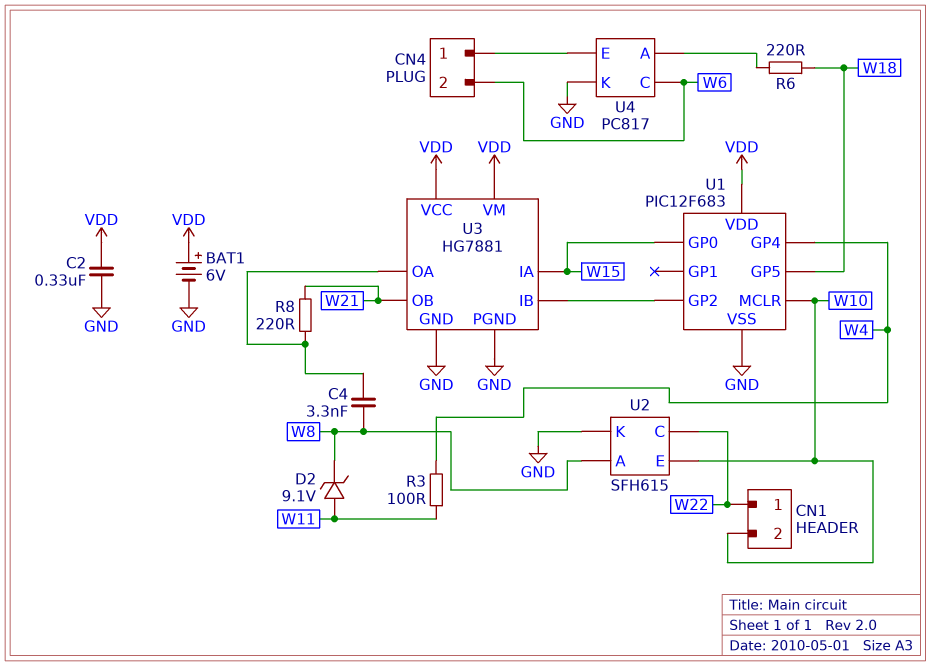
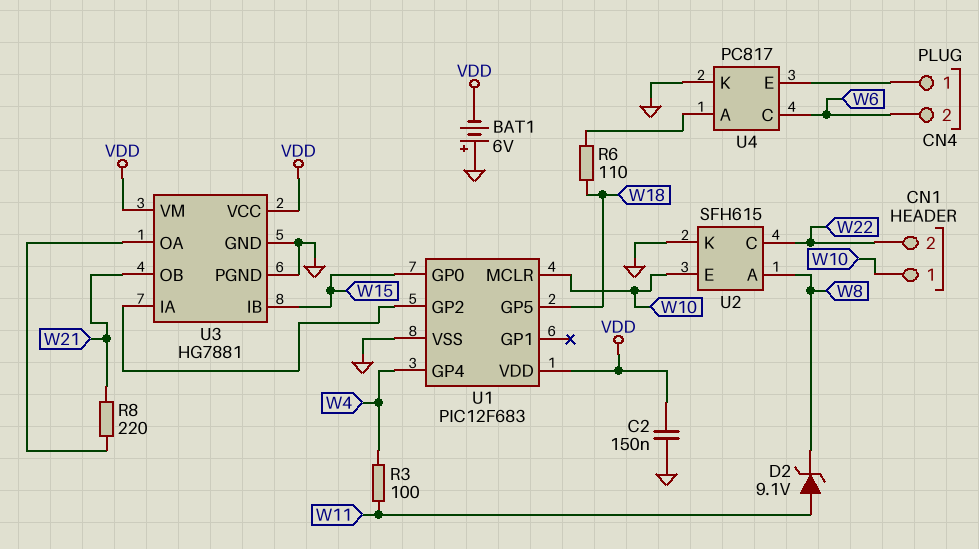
BAT1: 6V (plus VDD, minus GND) -> 6V (plus GND, minus VDD)
C2: 330nF (GND, VDD) -> 150nF (GND, VDD)
C4: 3.3nF (U3/OA, W8) -> none
CN1 pin 1: W22 -> W10
CN1 pin 2: W10 -> W22
R6: 220 (U4/A, W18) -> 110 (U4/A, W18)
U3 pin IA: W15 -> U1/GP2
U3 pin IB: U1/GP2 -> W15

